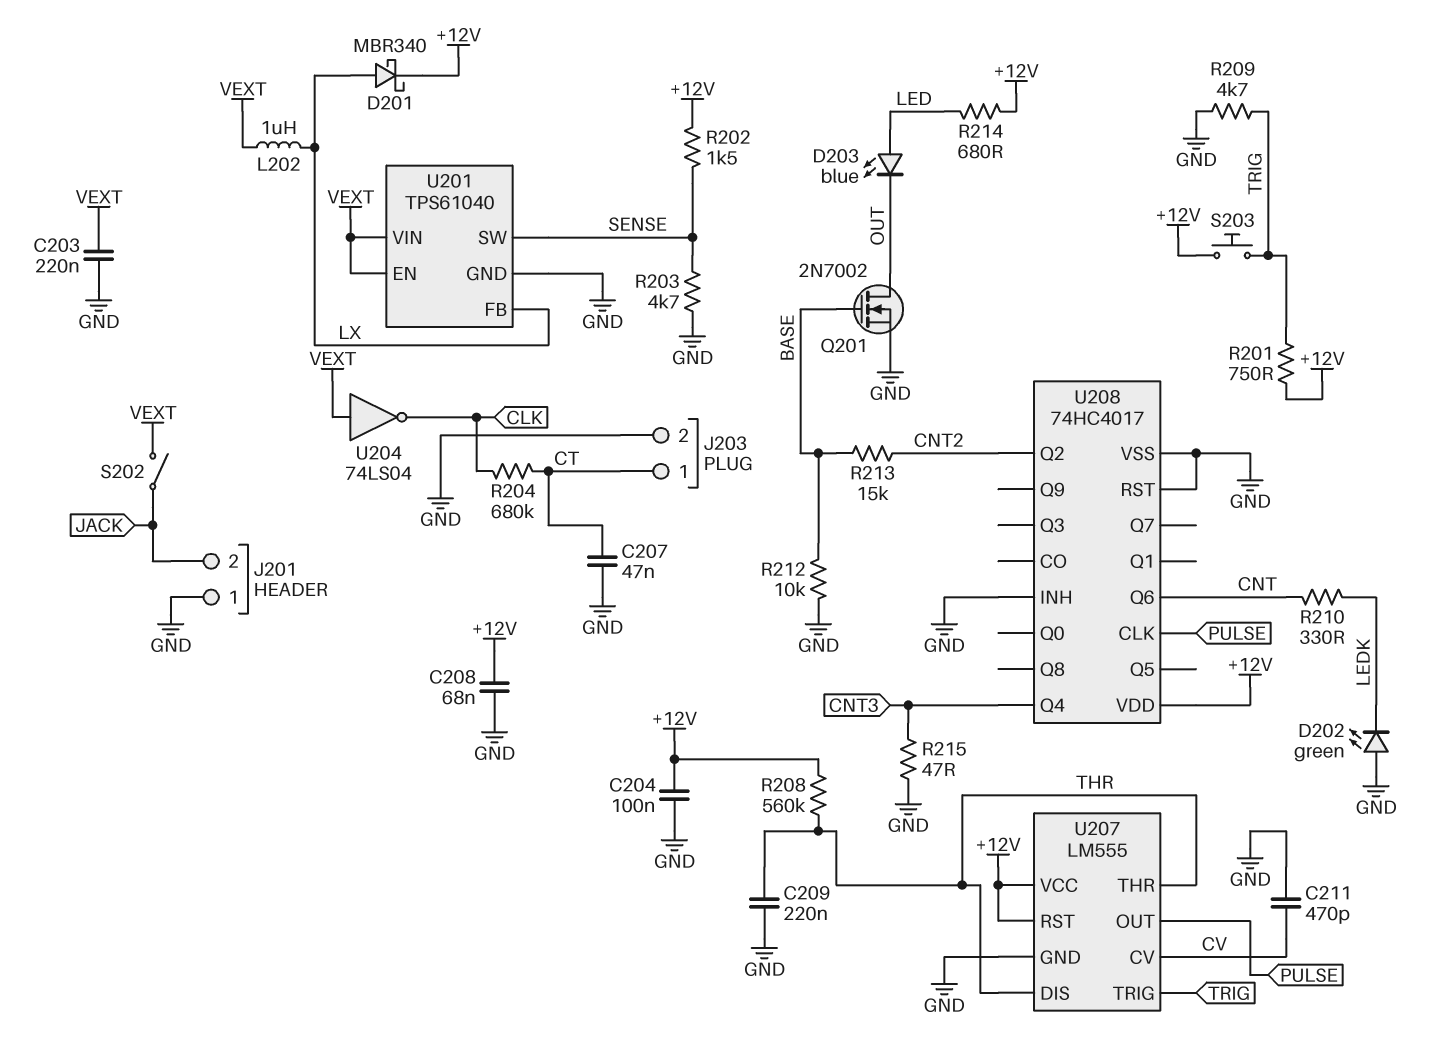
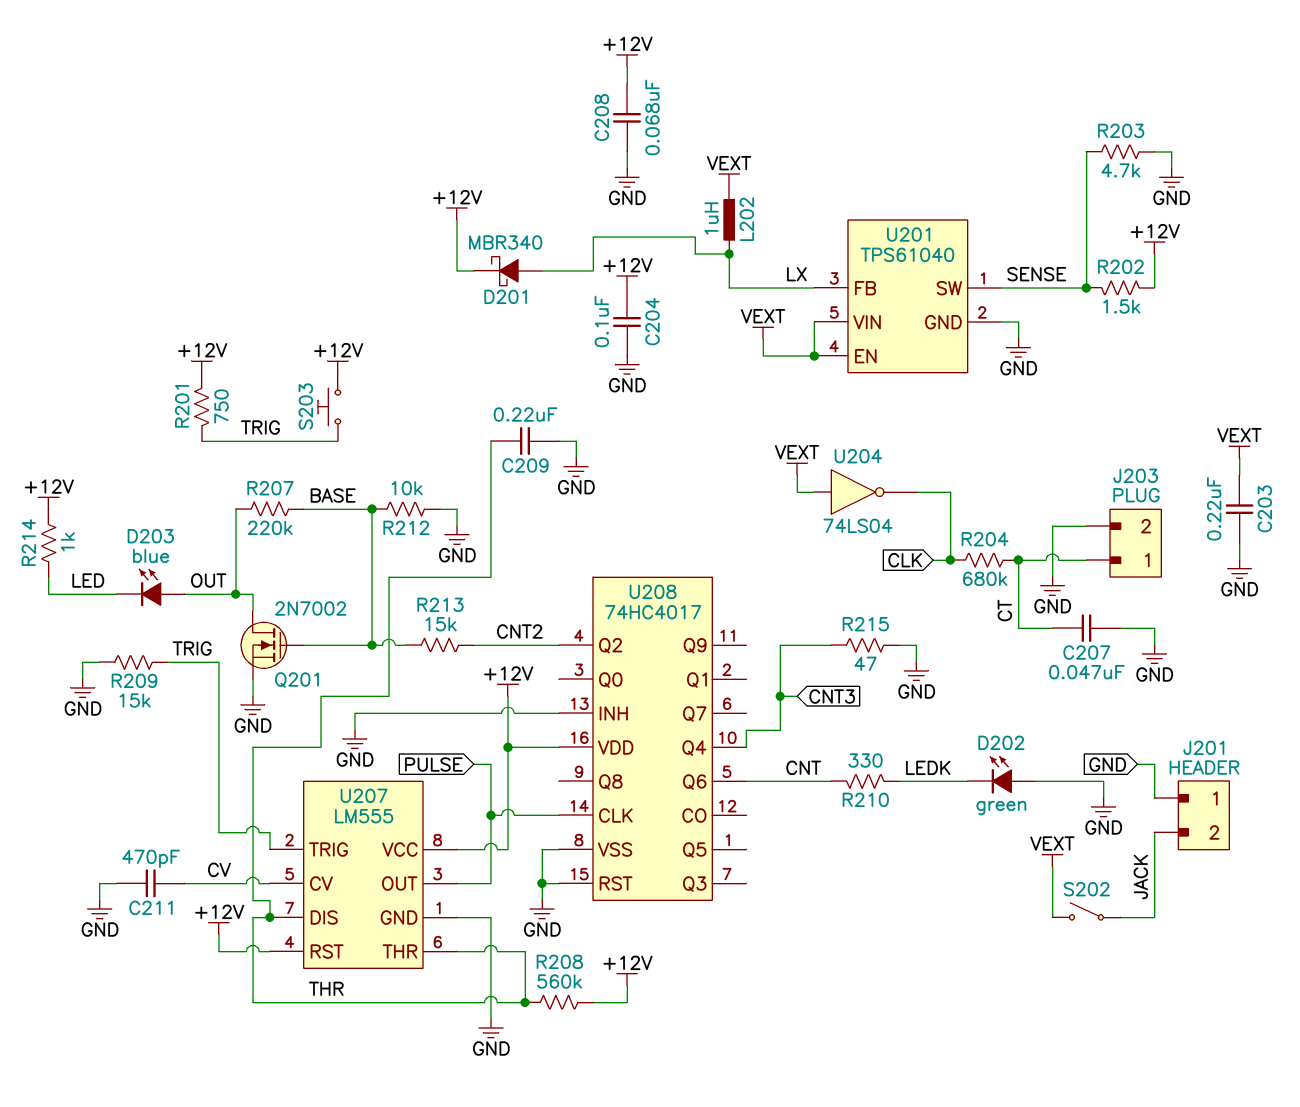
D203: LED blue (A LED, K OUT) -> LED blue (A OUT, K LED)
R207: none -> 220k (BASE, OUT)
R209: 4.7k (GND, TRIG) -> 15k (GND, TRIG)
R214: 680 (+12V, LED) -> 1k (+12V, LED)

